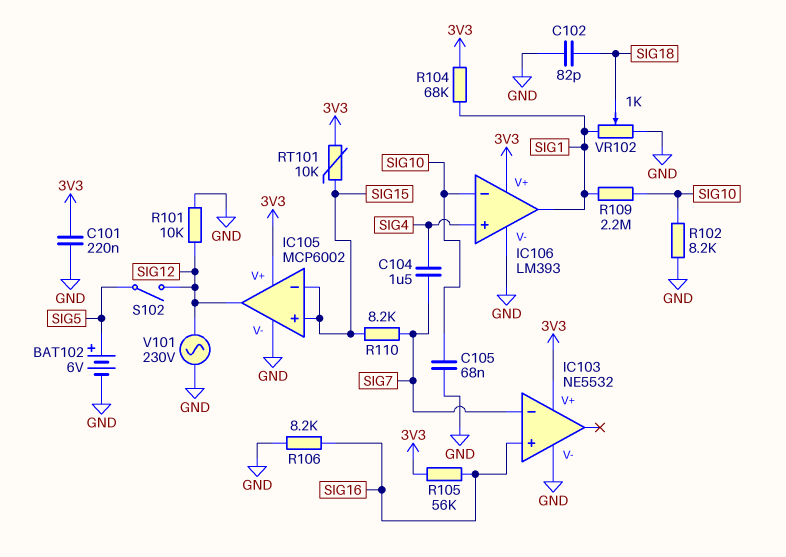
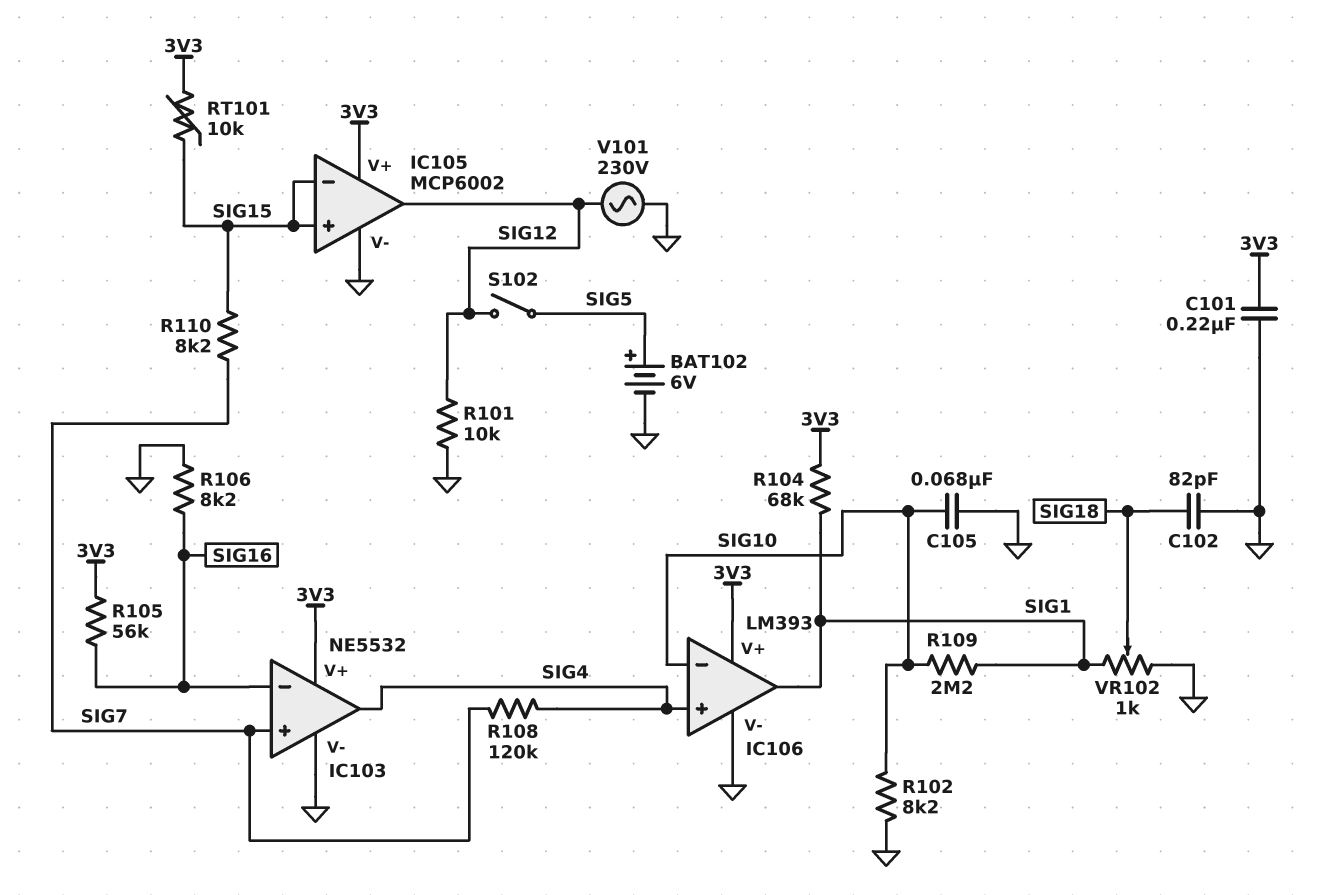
C104: 1.5uF (SIG4, SIG7) -> none
IC103 pin in+: SIG16 -> SIG7
IC103 pin in-: SIG7 -> SIG16
IC103 pin out: none -> SIG4
R108: none -> 120k (SIG4, SIG7)

